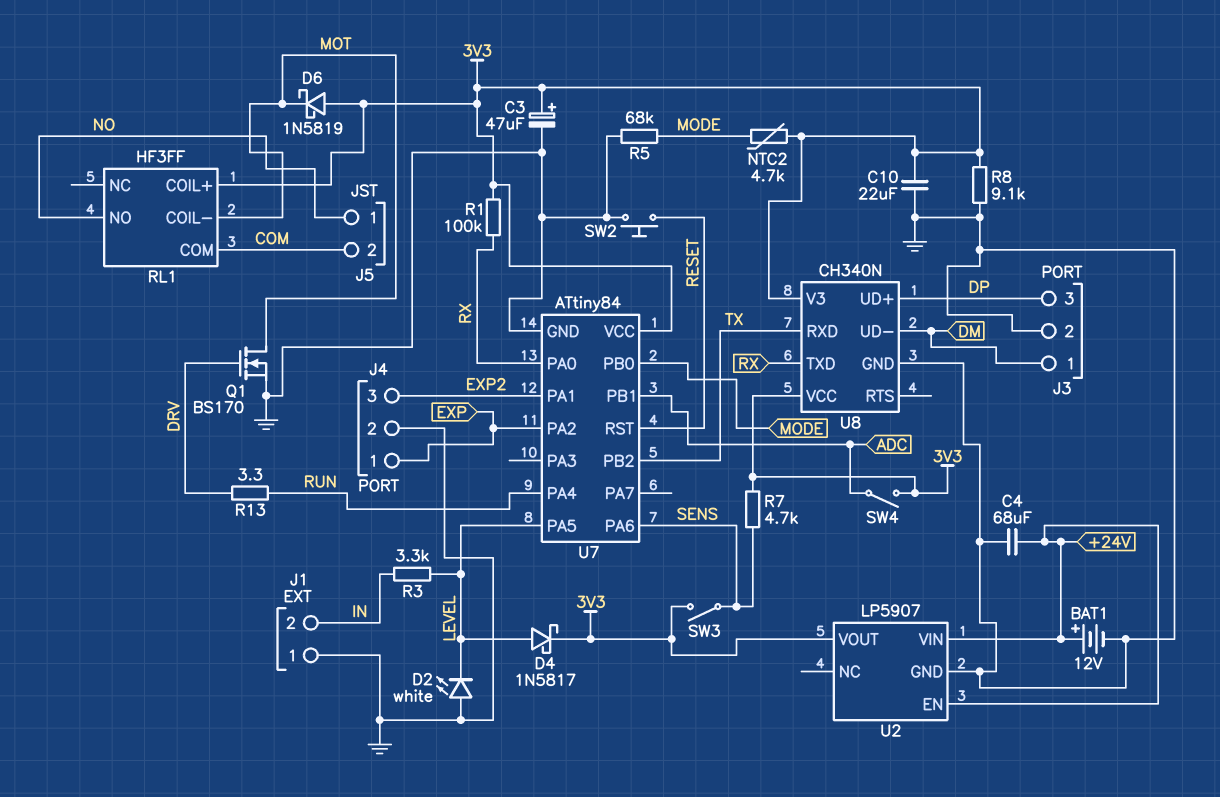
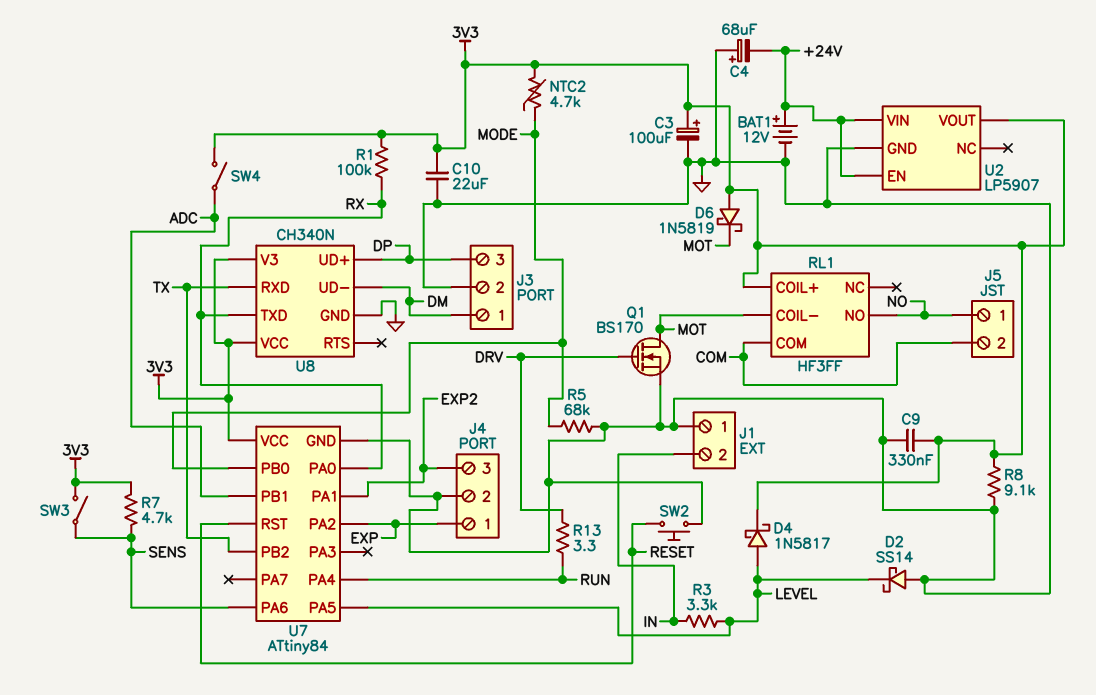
C3: 47uF (plus 3V3, minus GND) -> 100uF (plus 3V3, minus GND)
C4: 68uF (+24V, GND) -> 68uF (plus GND, minus +24V)
C9: none -> 330nF (3V3, GND)
D2: LED white (A GND, K LEVEL) -> schottky SS14 (A GND, K LEVEL)

